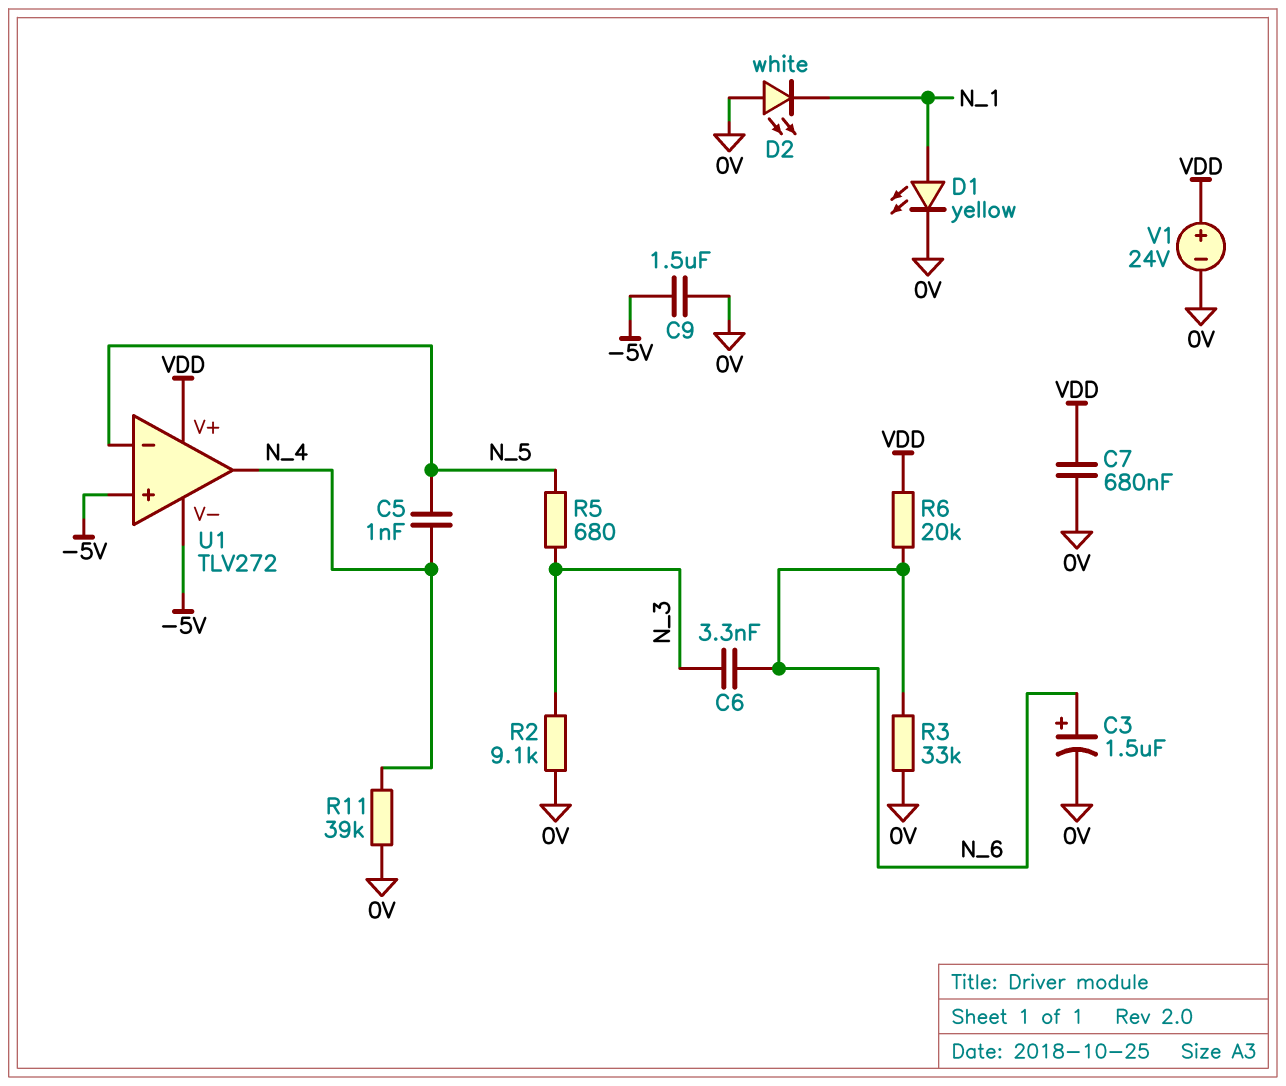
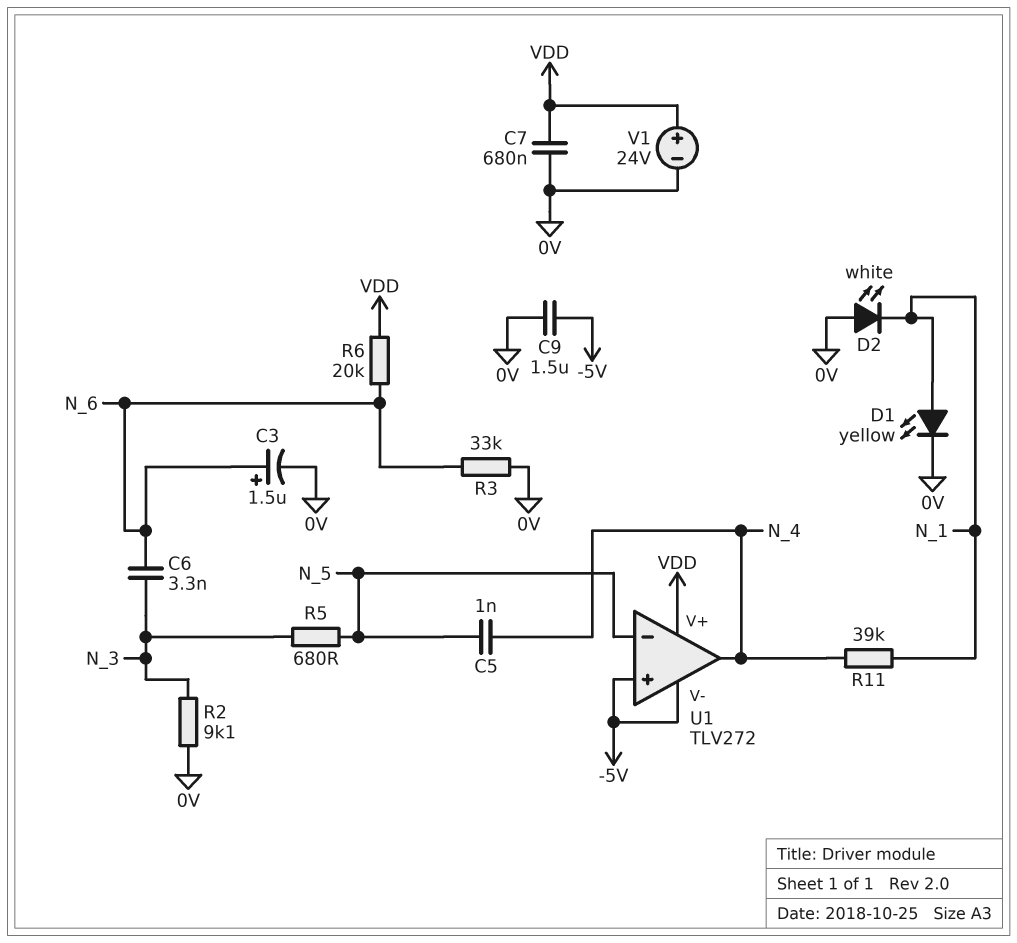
R11: 39k (0V, N_4) -> 39k (N_1, N_4)

